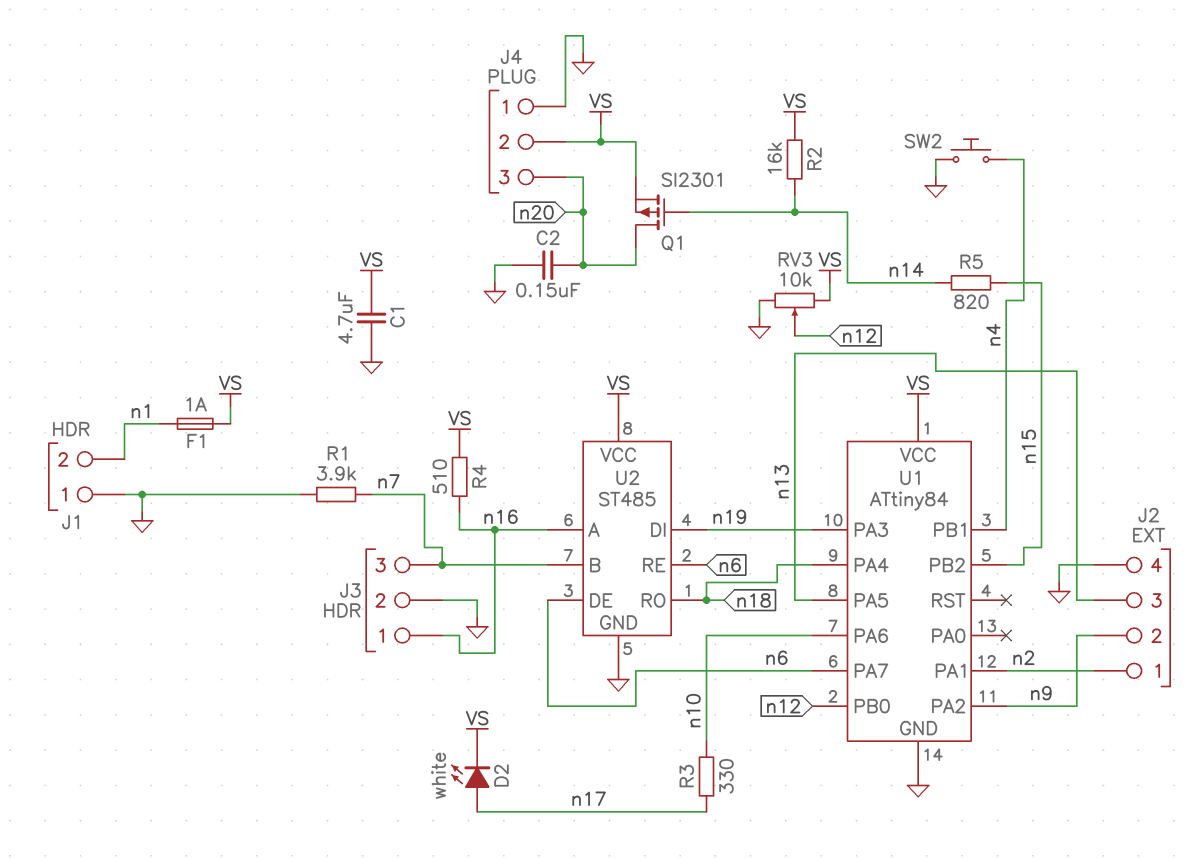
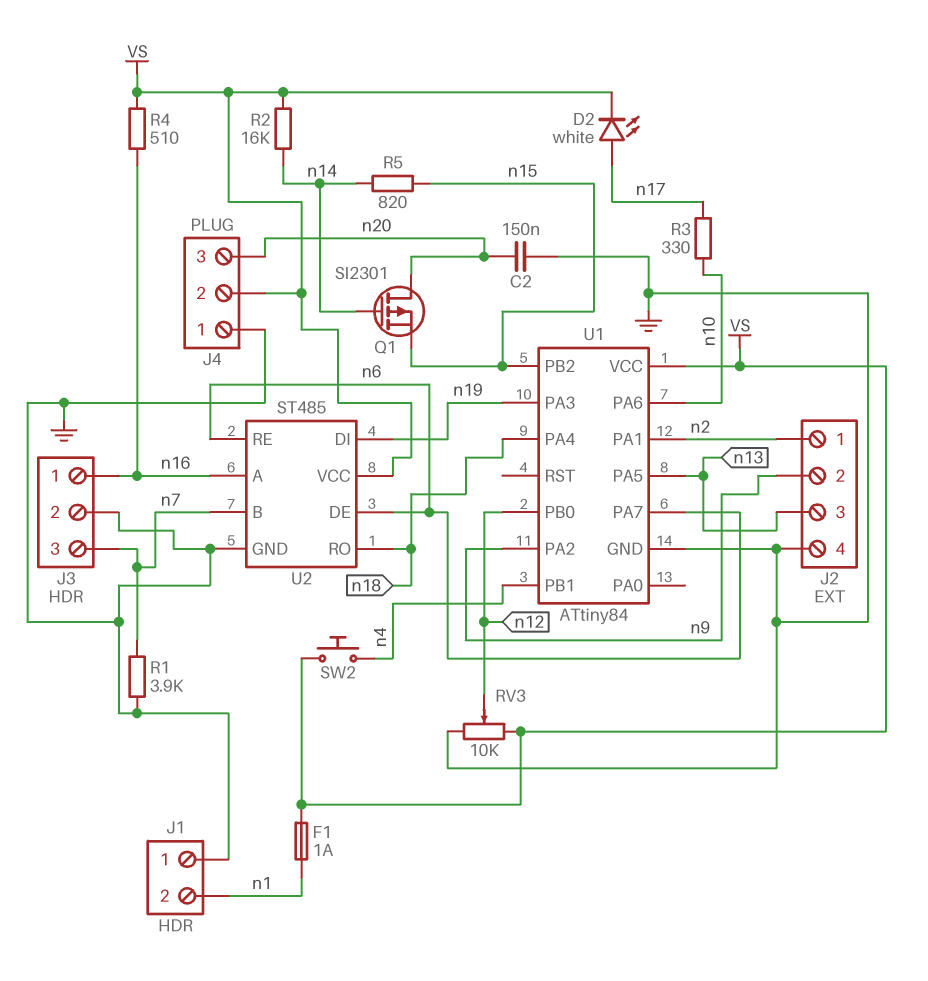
C1: 4.7uF (GND, VS) -> none
Q1: PMOS SI2301 (G n14, D n20, S VS) -> PMOS SI2301 (G n14, D n20, S n15)
SW2: button (GND, n4) -> button (VS, n4)

